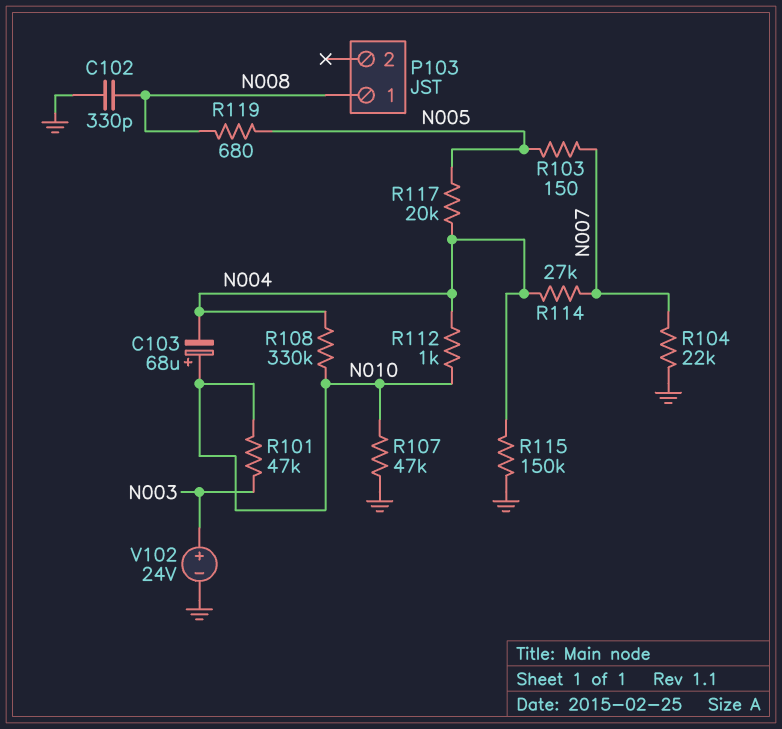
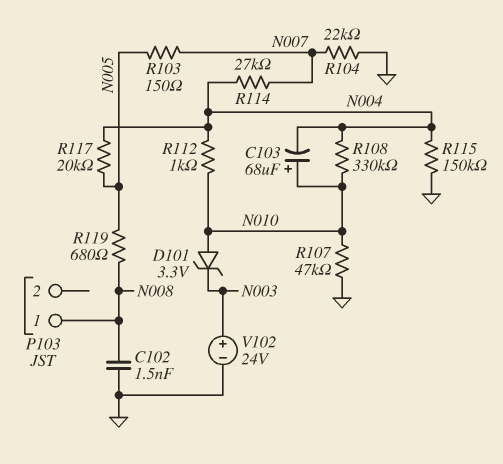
C102: 330pF (GND, N008) -> 1.5nF (GND, N008)
D101: none -> zener 3.3V (A N010, K N003)
R101: 47k (N003, N010) -> none

